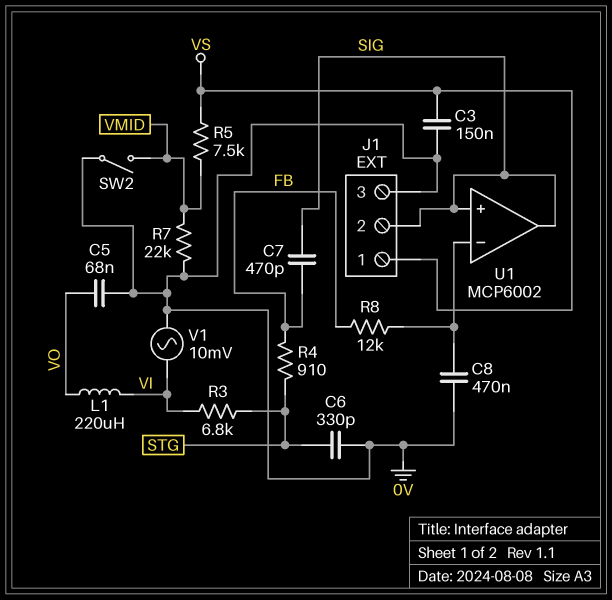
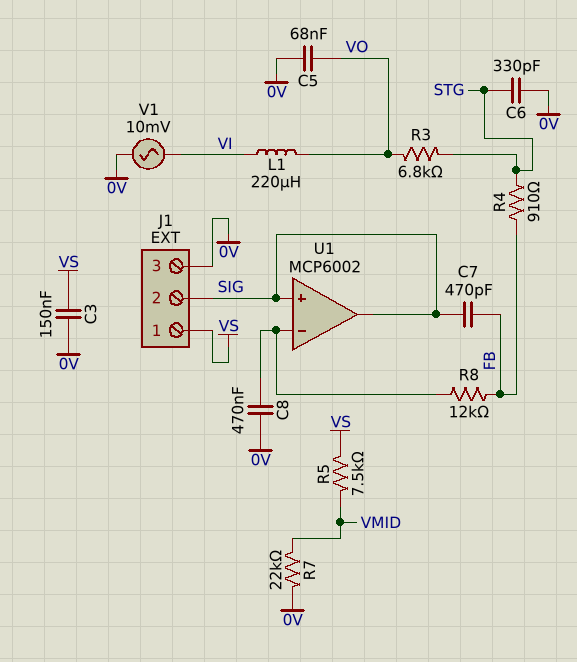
R3: 6.8k (STG, VI) -> 6.8k (STG, VO)
SW2: switch (0V, VMID) -> none

